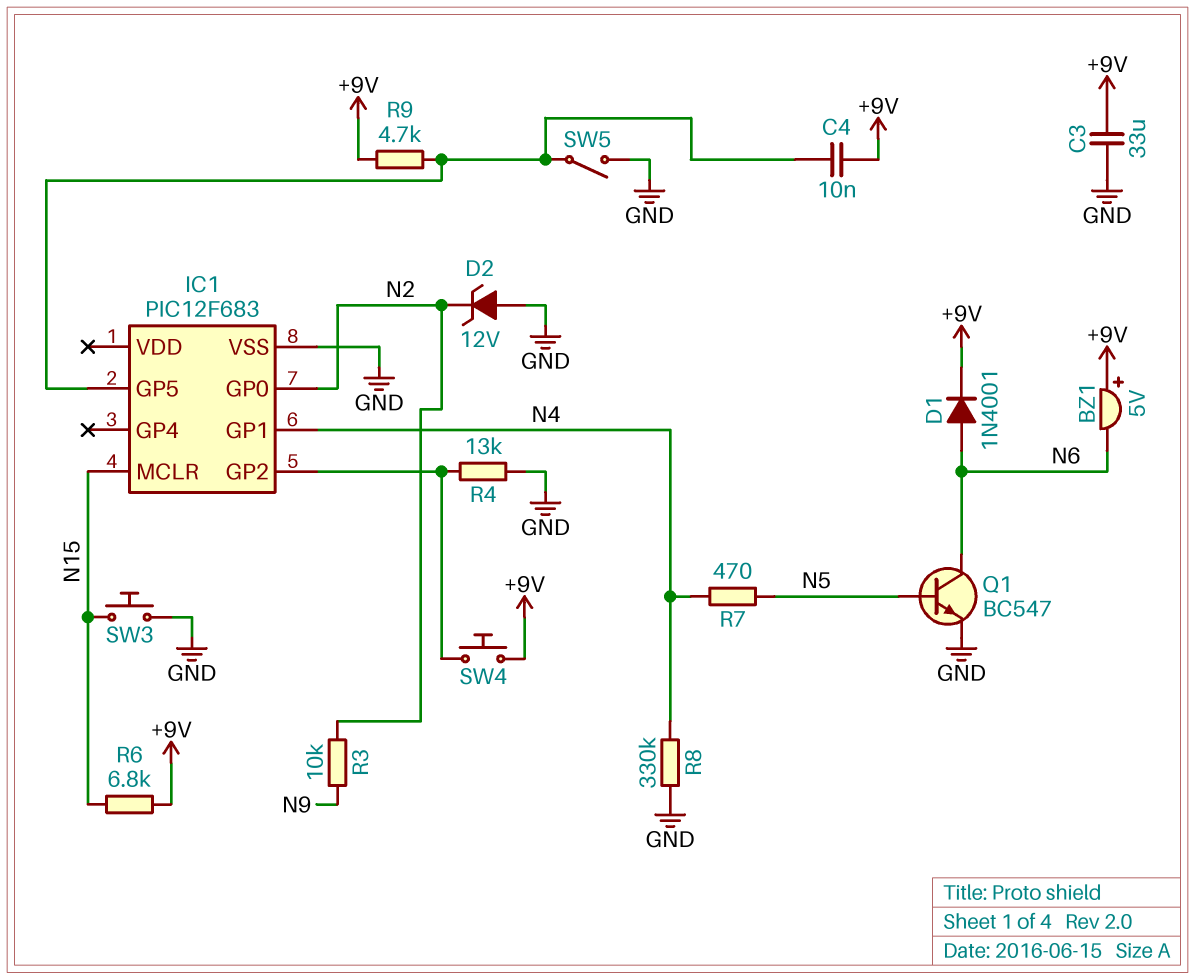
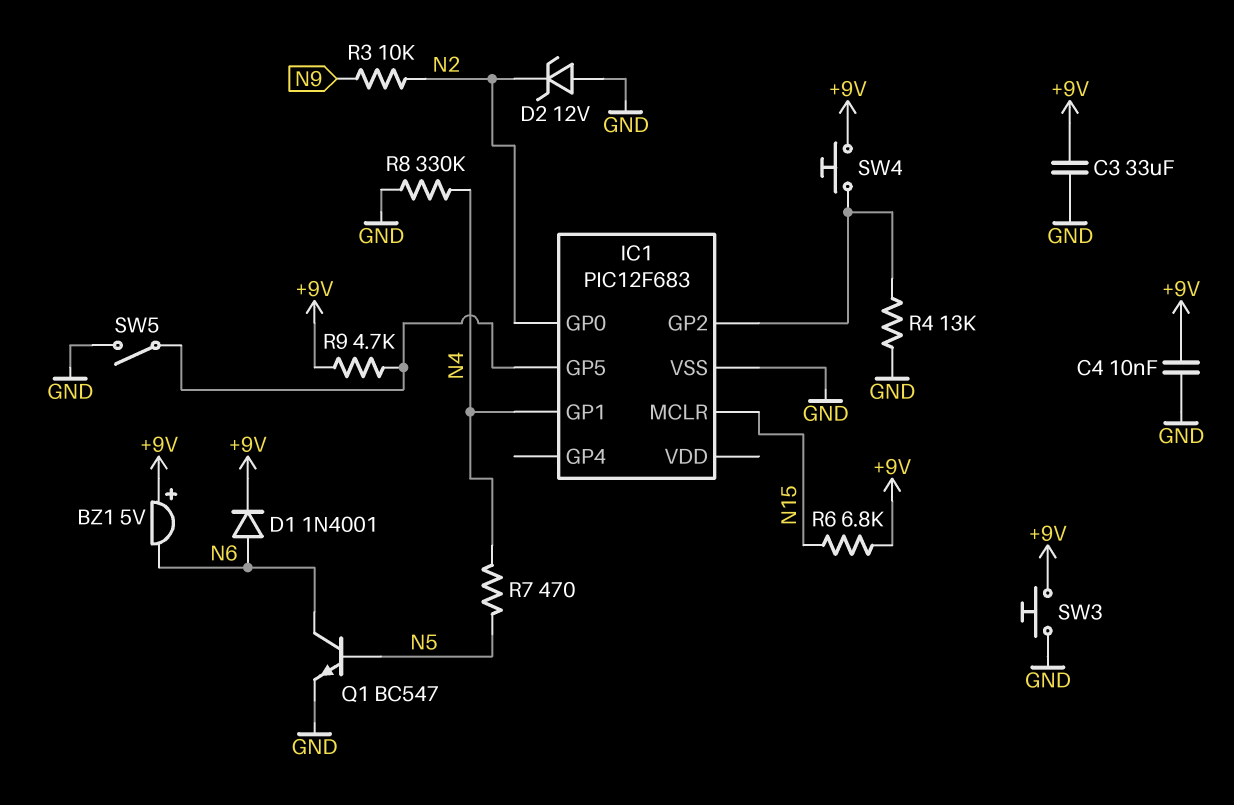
C4: 10nF (+9V, IC1/GP5) -> 10nF (+9V, GND)
SW3: button (GND, N15) -> button (+9V, GND)

